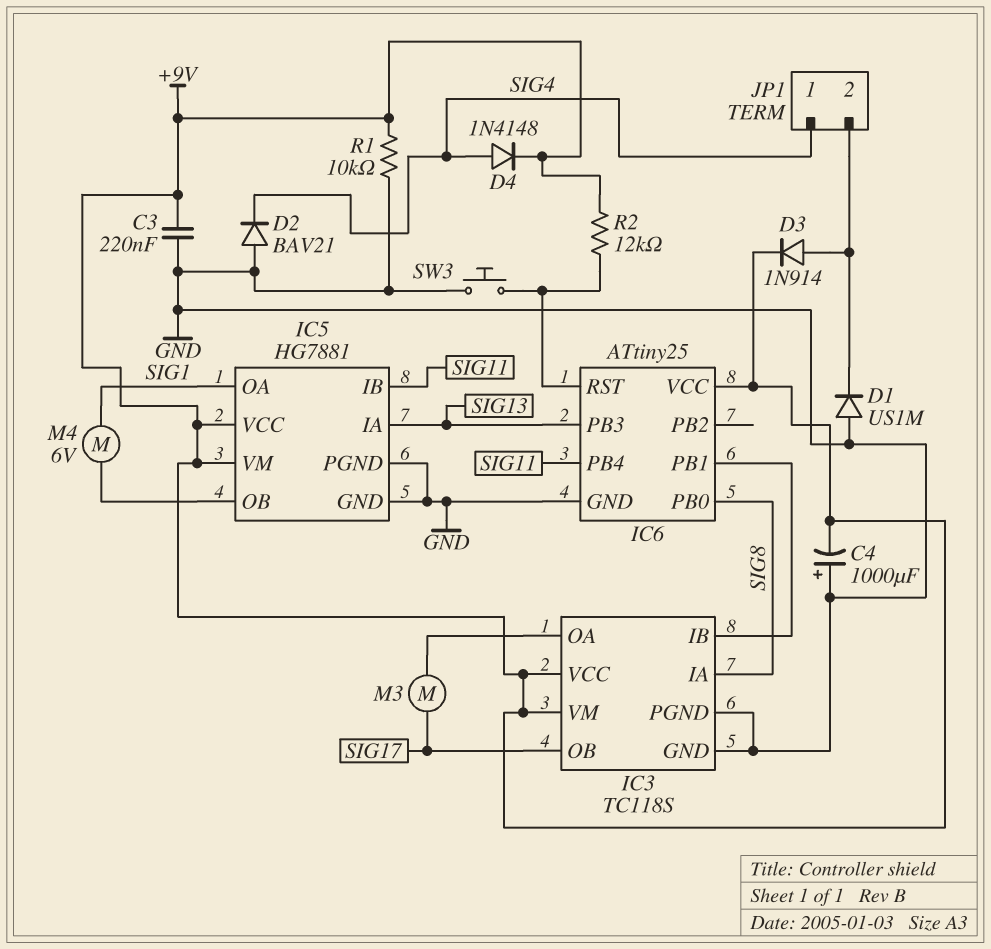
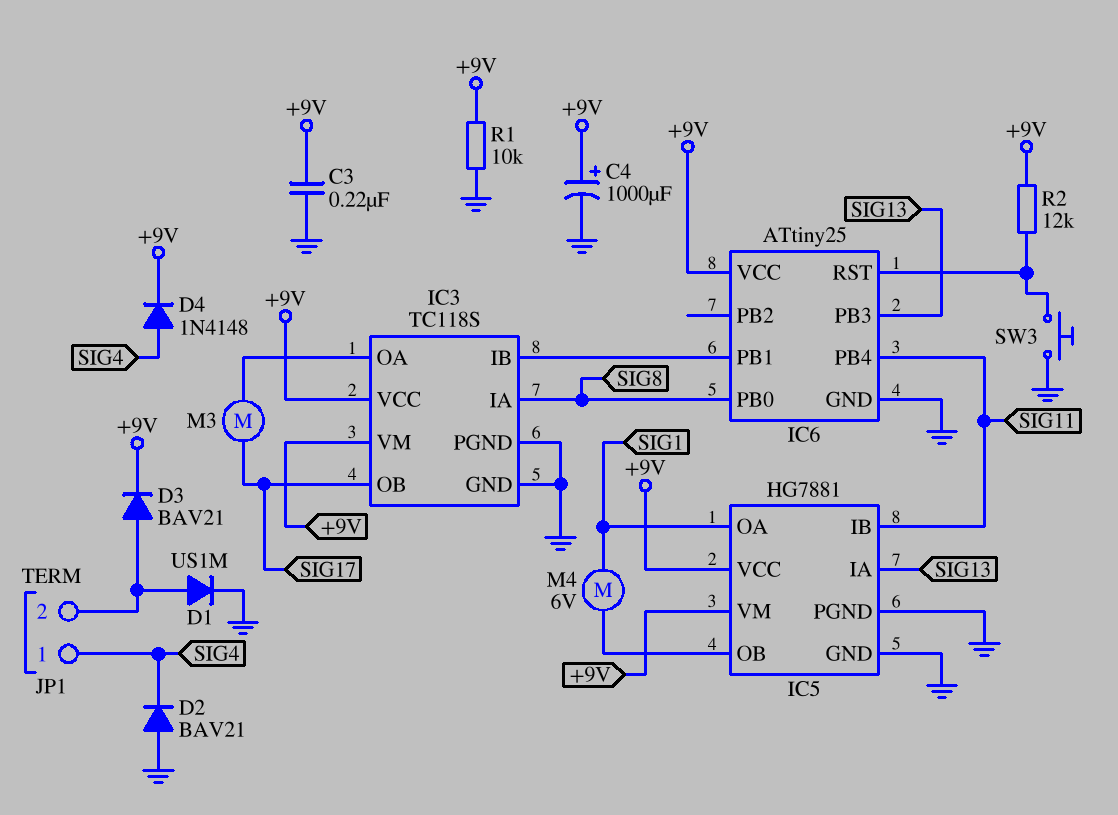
C4: 1000uF (plus GND, minus +9V) -> 1000uF (plus +9V, minus GND)
D1: diode US1M (A GND, K JP1/2) -> diode US1M (A JP1/2, K GND)
D3: diode 1N914 (A JP1/2, K +9V) -> diode BAV21 (A JP1/2, K +9V)

